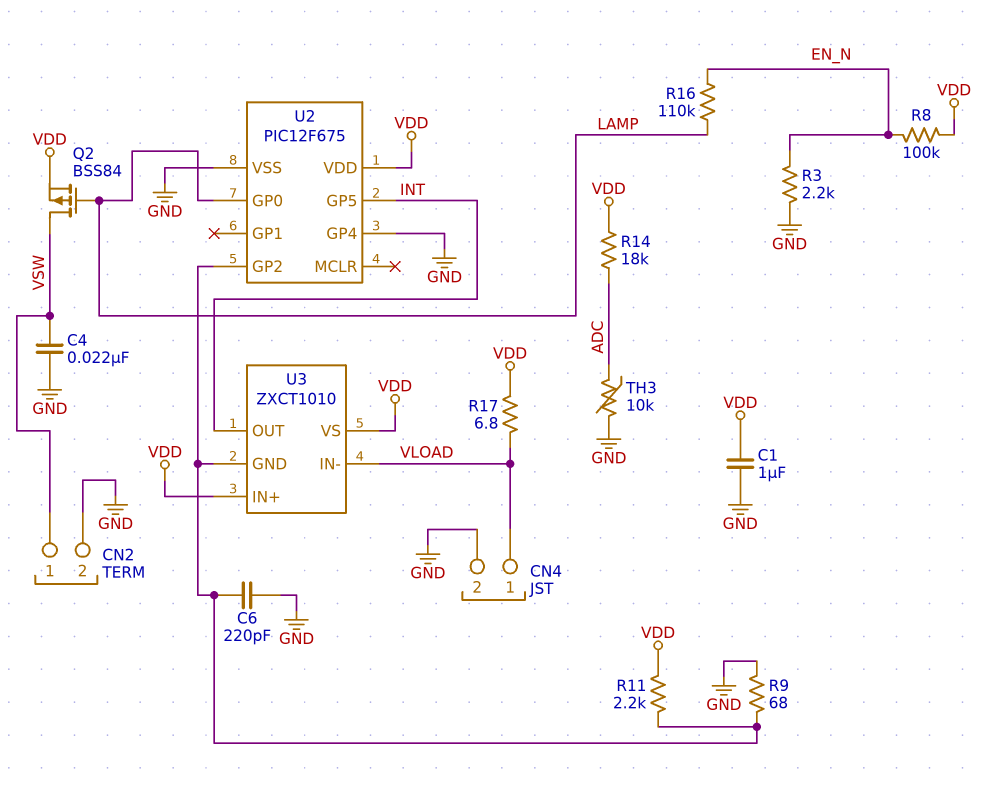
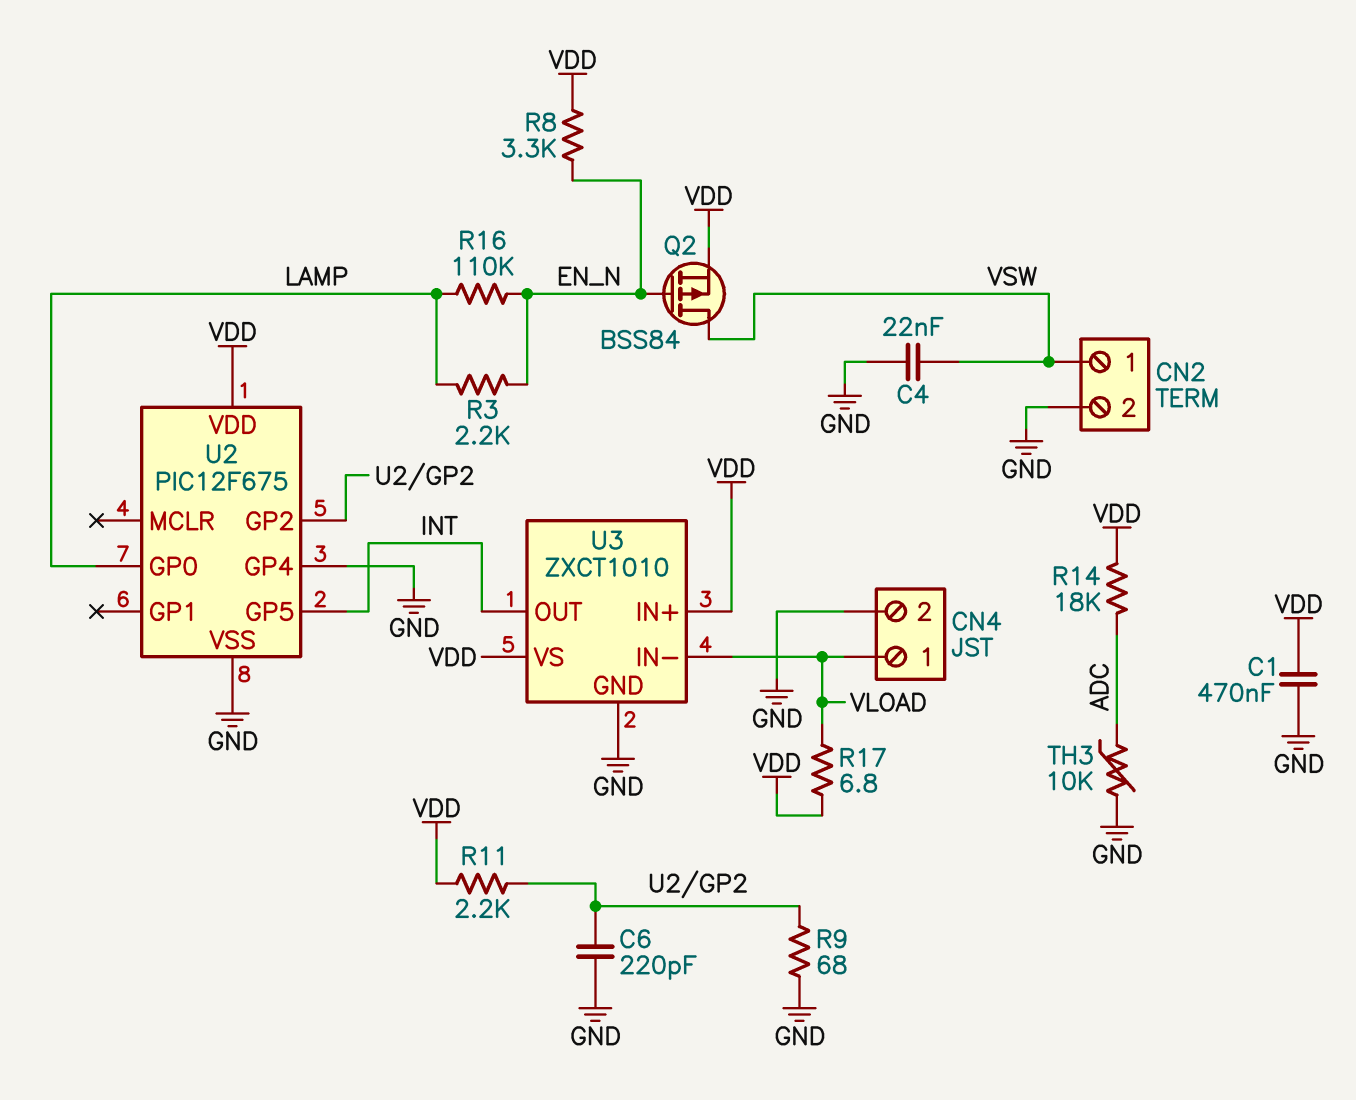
C1: 1uF (GND, VDD) -> 470nF (GND, VDD)
Q2: PMOS BSS84 (G LAMP, D VSW, S VDD) -> PMOS BSS84 (G EN_N, D VSW, S VDD)
R3: 2.2k (EN_N, GND) -> 2.2k (EN_N, LAMP)
R8: 100k (EN_N, VDD) -> 3.3k (EN_N, VDD)
U3 pin GND: U2/GP2 -> GND

